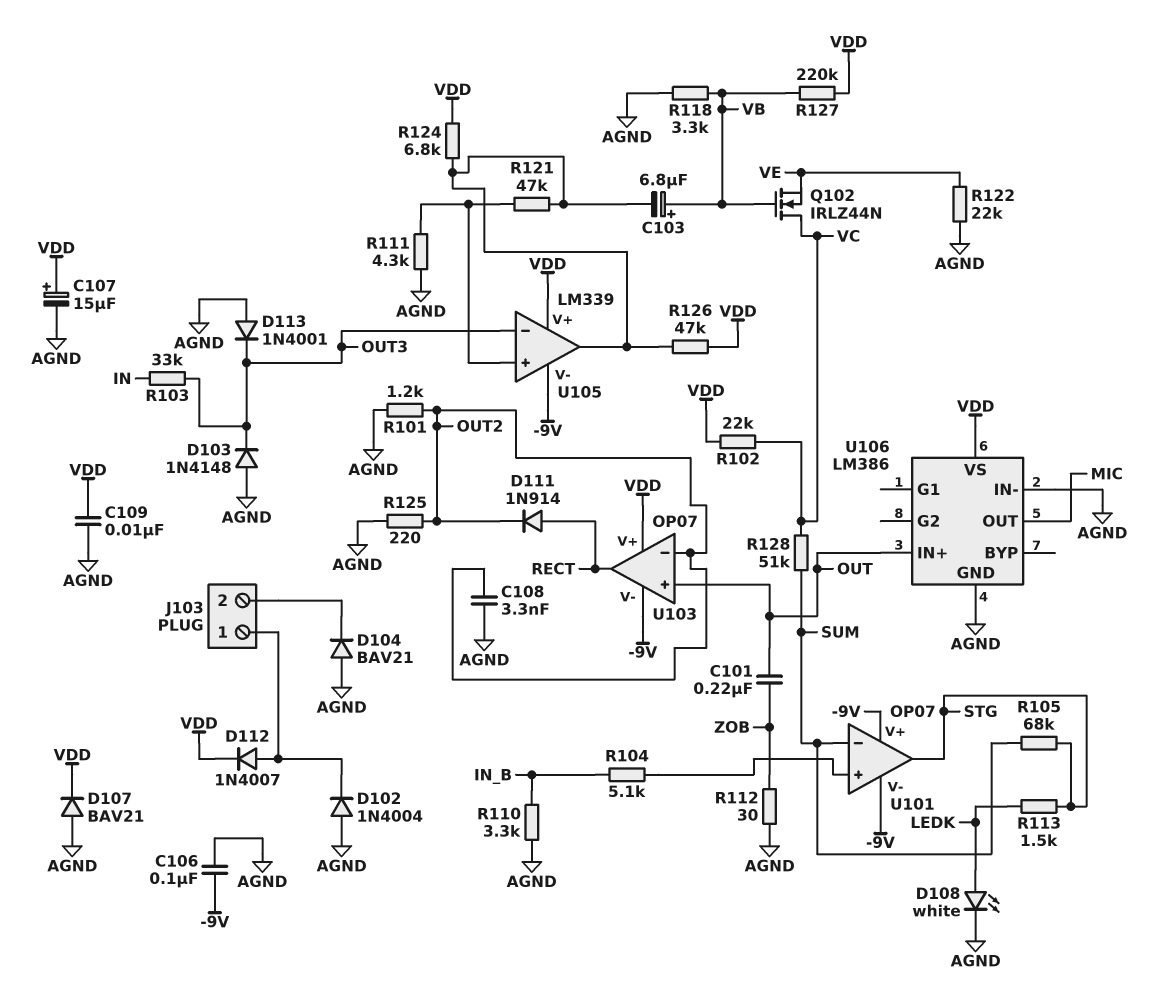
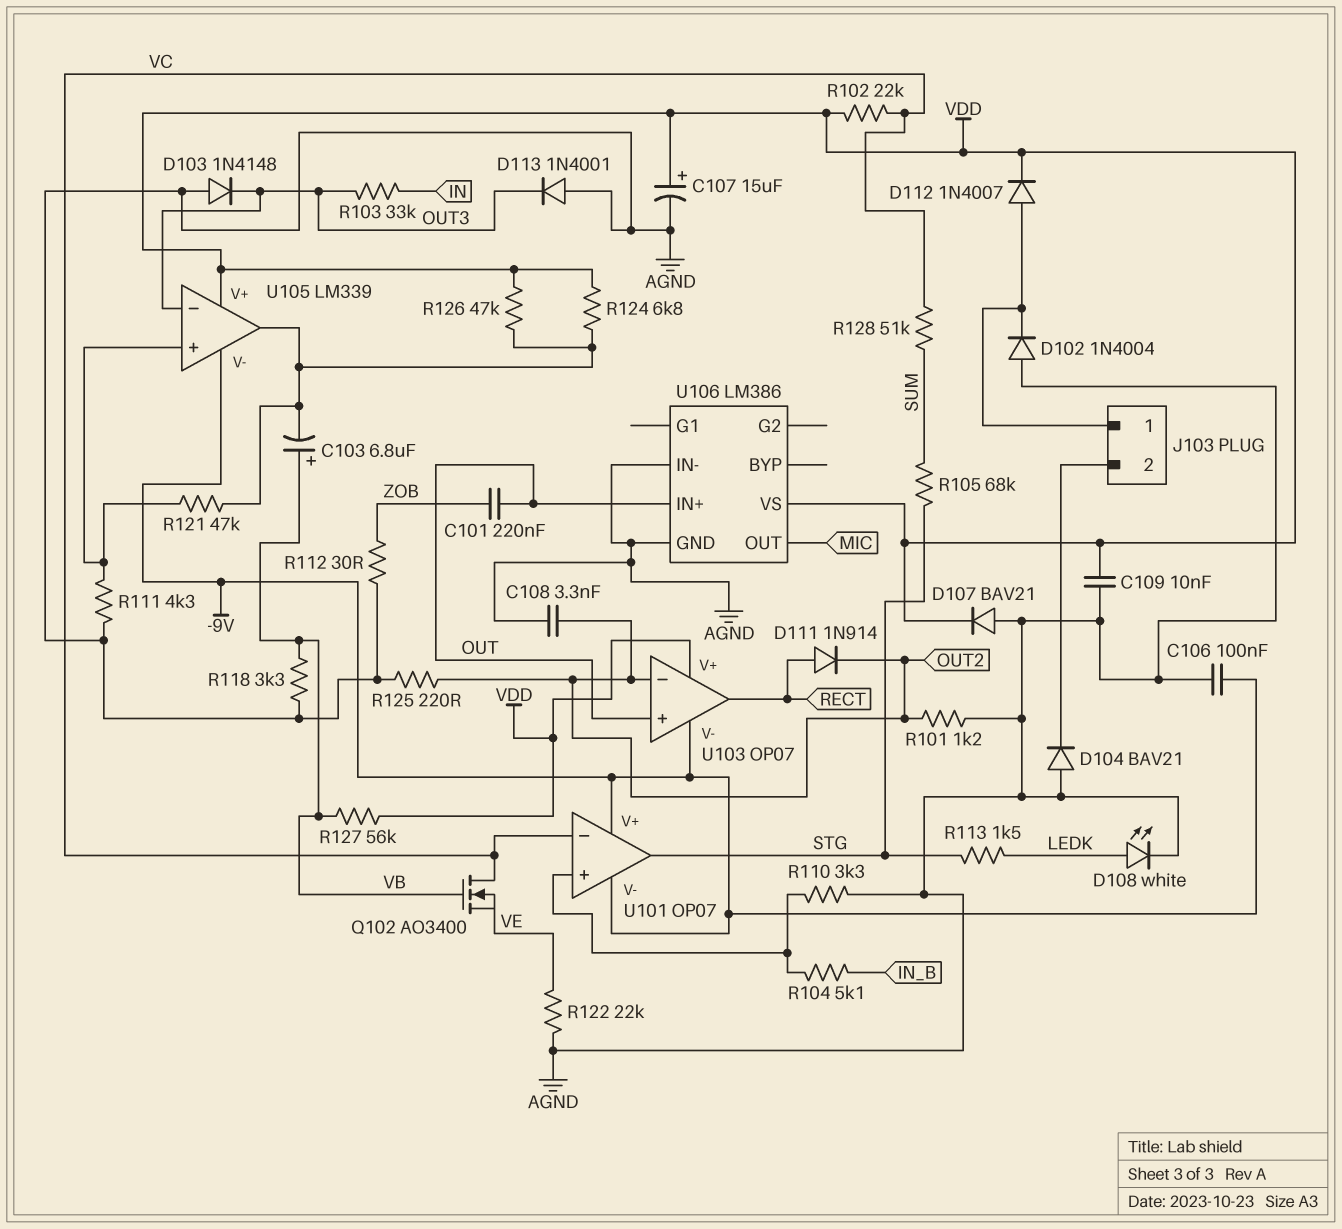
Q102: NMOS IRLZ44N (G VB, D VC, S VE) -> NMOS AO3400 (G VB, D VC, S VE)
R110: 3.3k (AGND, IN_B) -> 3.3k (AGND, U101/in+)
R127: 220k (VB, VDD) -> 56k (VB, VDD)
U101 pin in-: SUM -> VC

